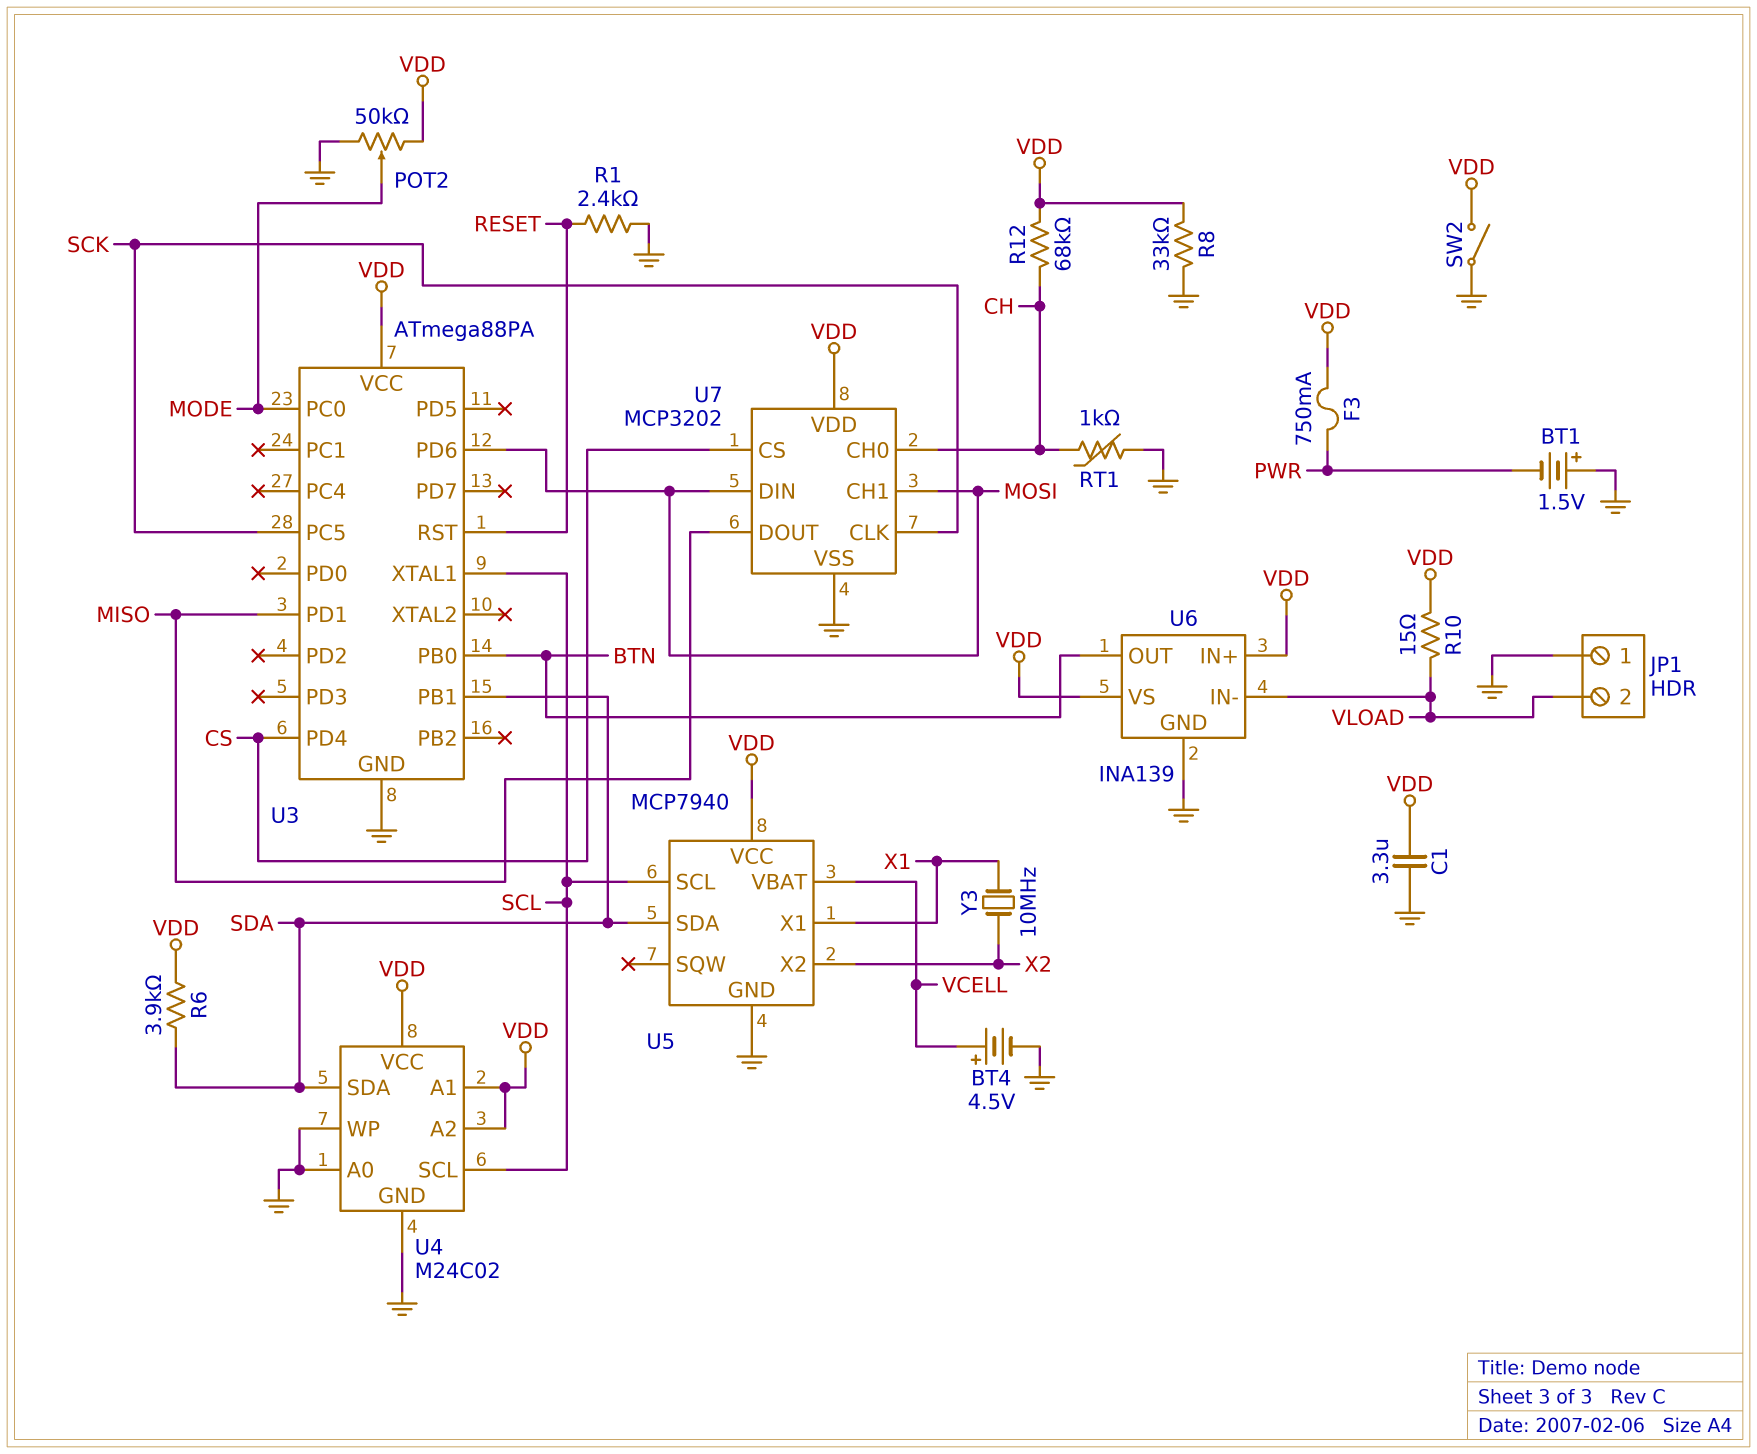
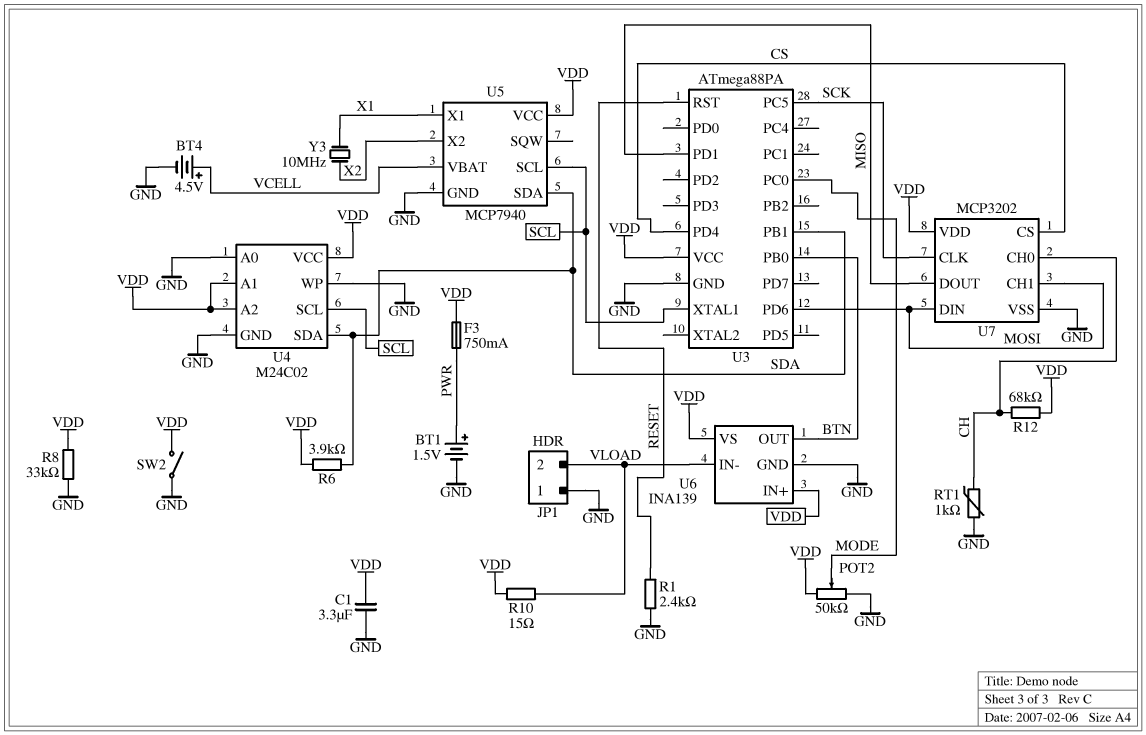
BT1: 1.5V (plus GND, minus PWR) -> 1.5V (plus PWR, minus GND)

